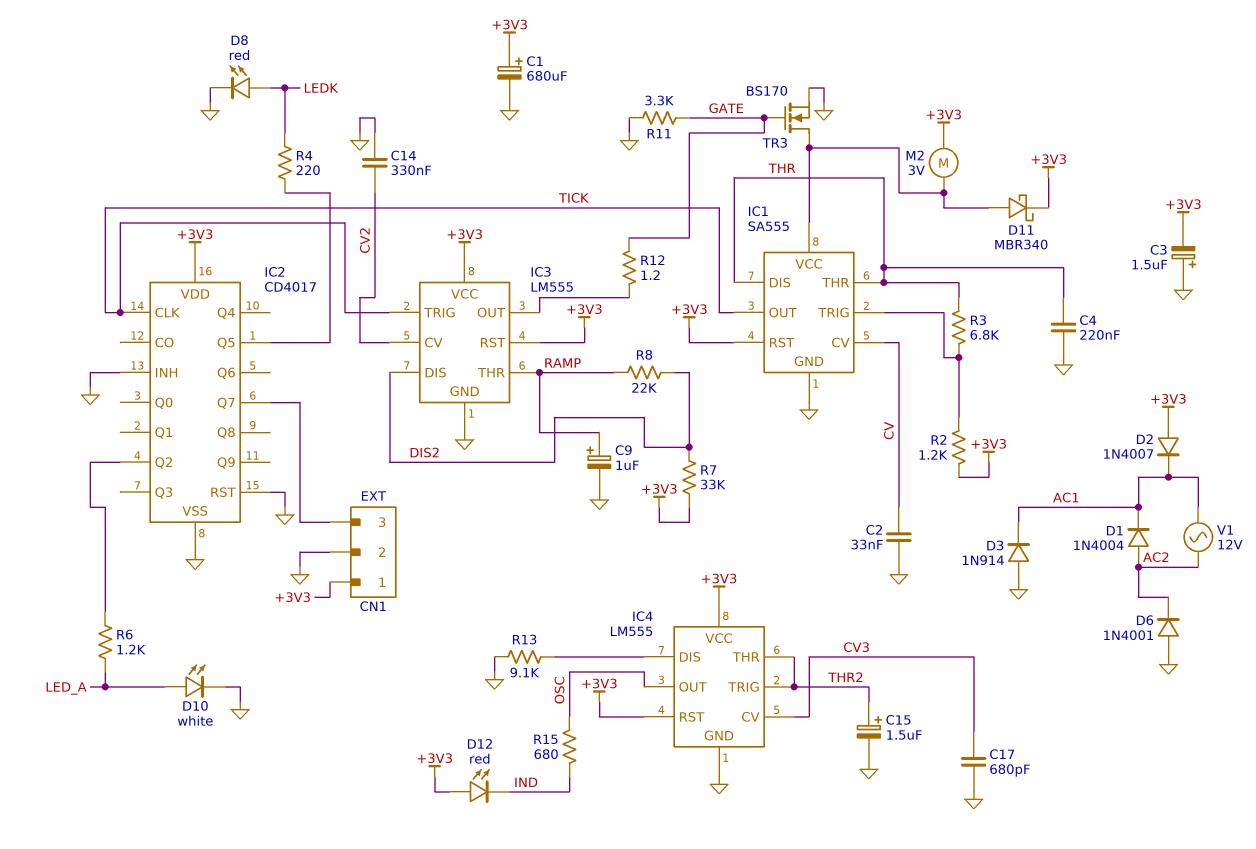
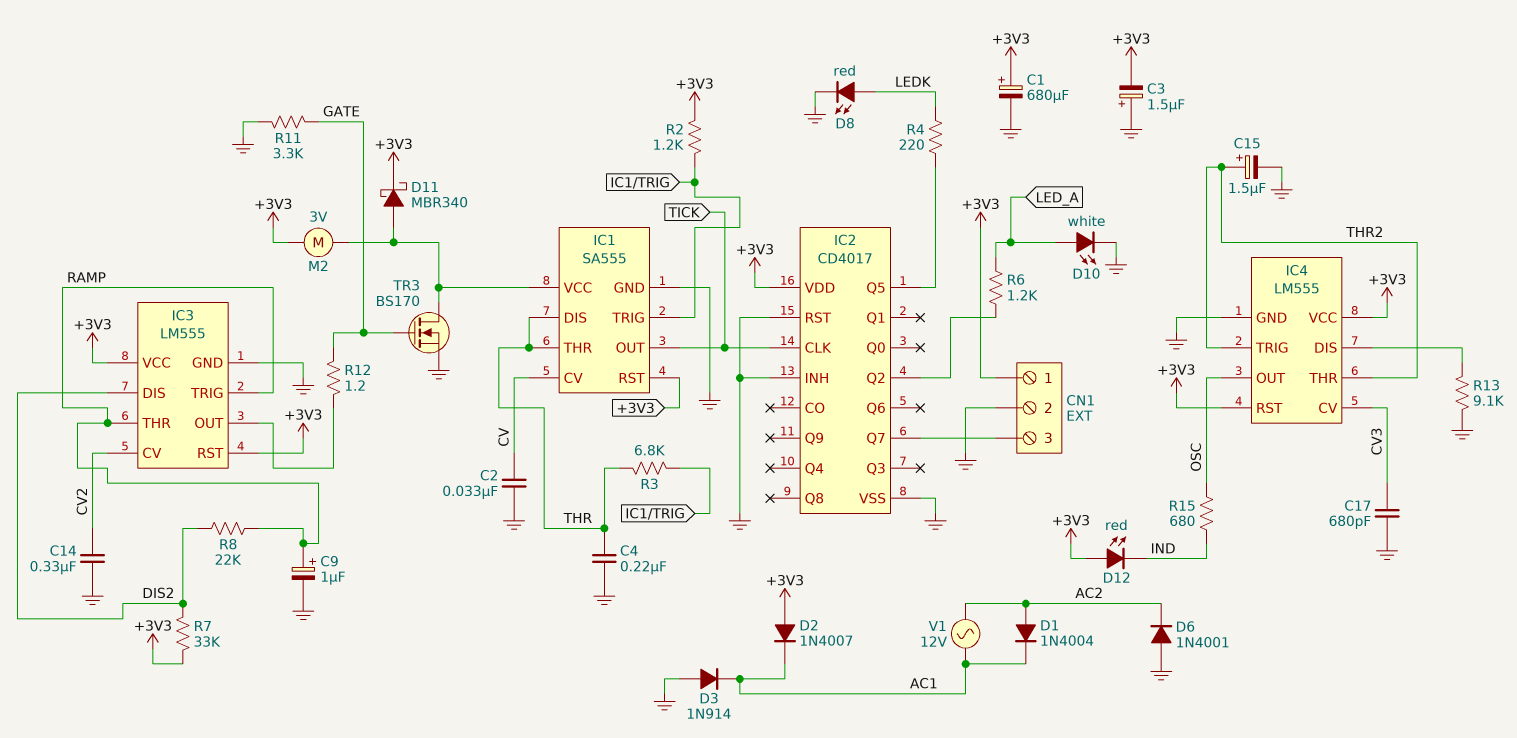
IC3 pin TRIG: TICK -> RAMP

